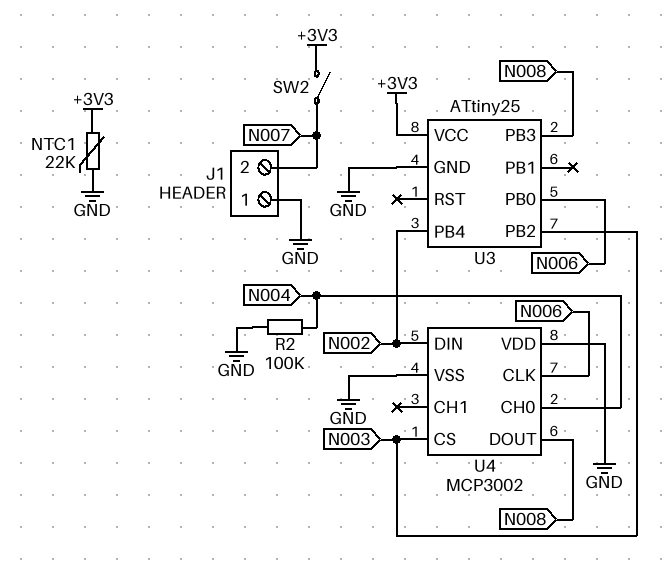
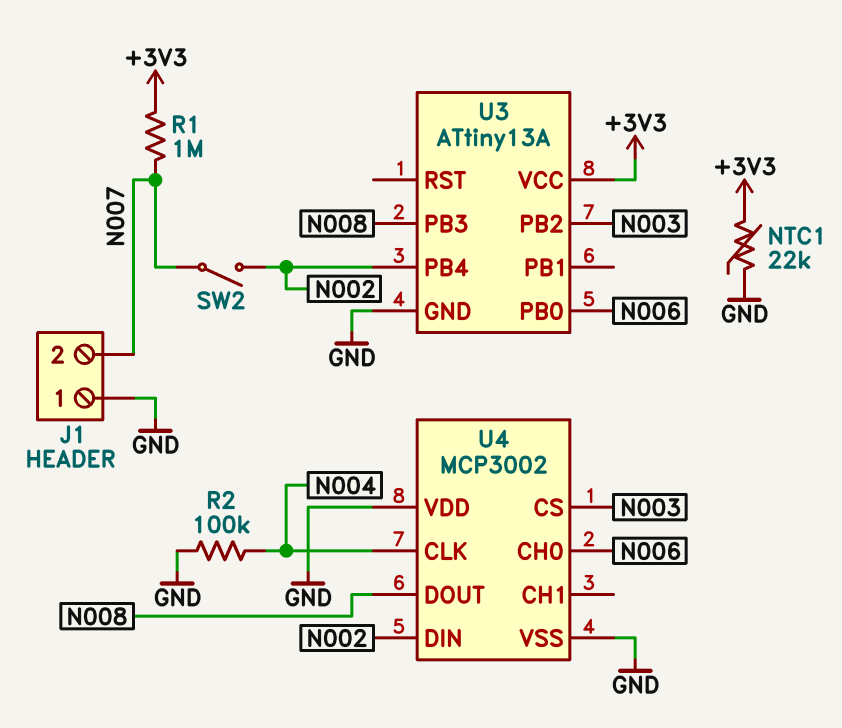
R1: none -> 1M (+3V3, N007)
SW2: switch (+3V3, N007) -> switch (N002, N007)
U3: ATtiny25 -> ATtiny13A
U4 pin CH0: N004 -> N006
U4 pin CLK: N006 -> N004

